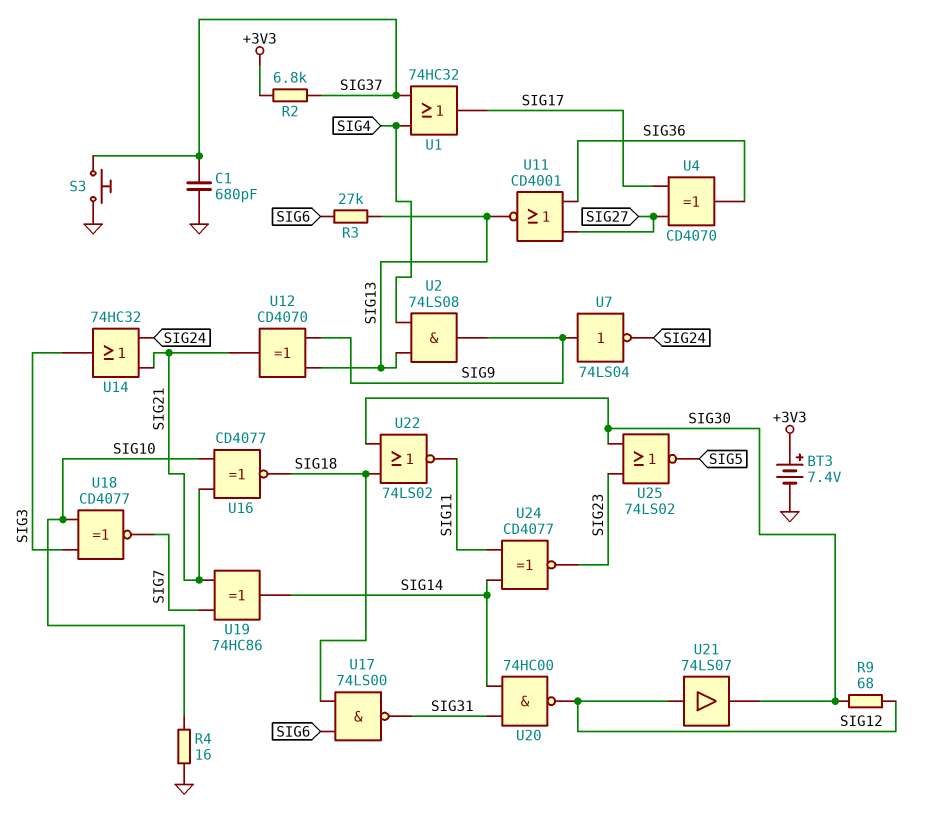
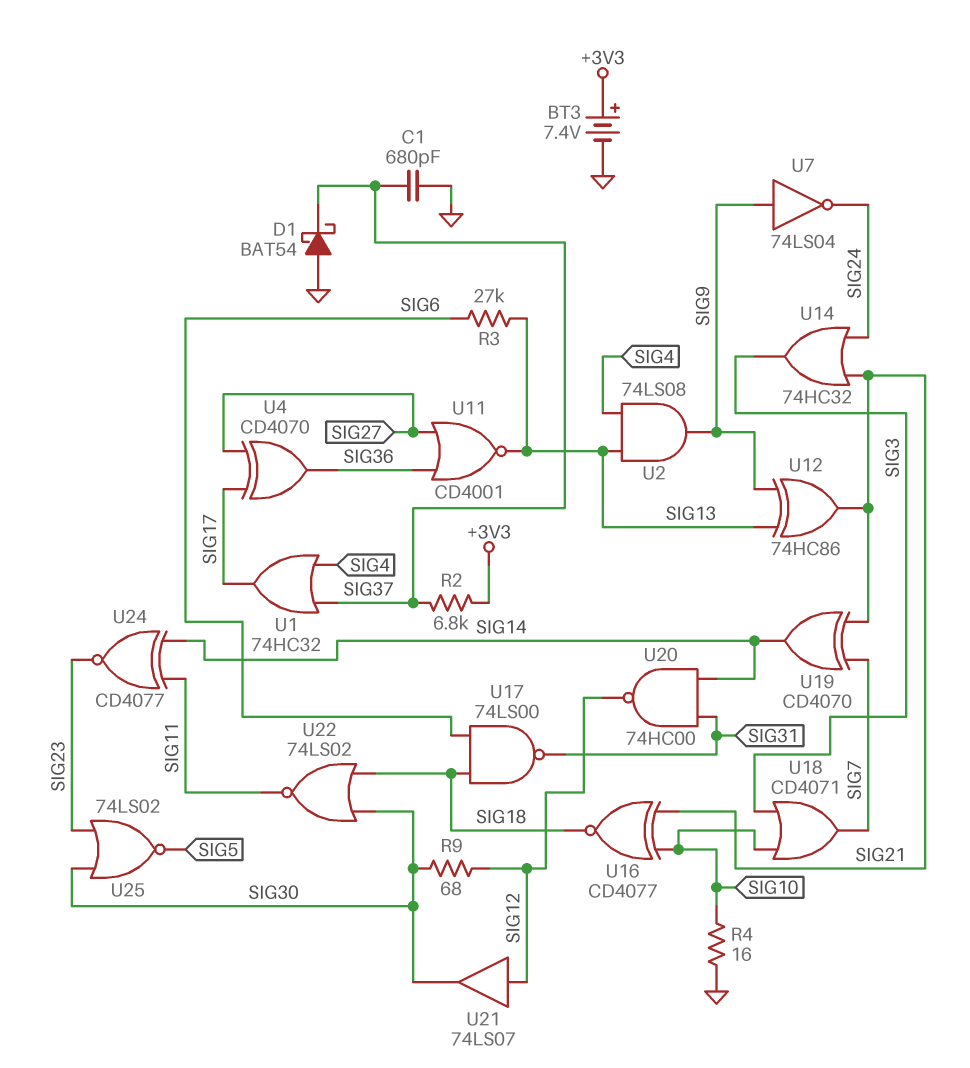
D1: none -> schottky BAT54 (A GND, K SIG37)
S3: button (GND, SIG37) -> none
U12: XOR CD4070 (in SIG9, in SIG13, out SIG21) -> XOR 74HC86 (in SIG9, in SIG13, out SIG21)
U18: XNOR CD4077 (in SIG3, in SIG10, out SIG7) -> OR CD4071 (in SIG3, in SIG10, out SIG7)
U19: XOR 74HC86 (in SIG7, in SIG21, out SIG14) -> XOR CD4070 (in SIG7, in SIG21, out SIG14)

